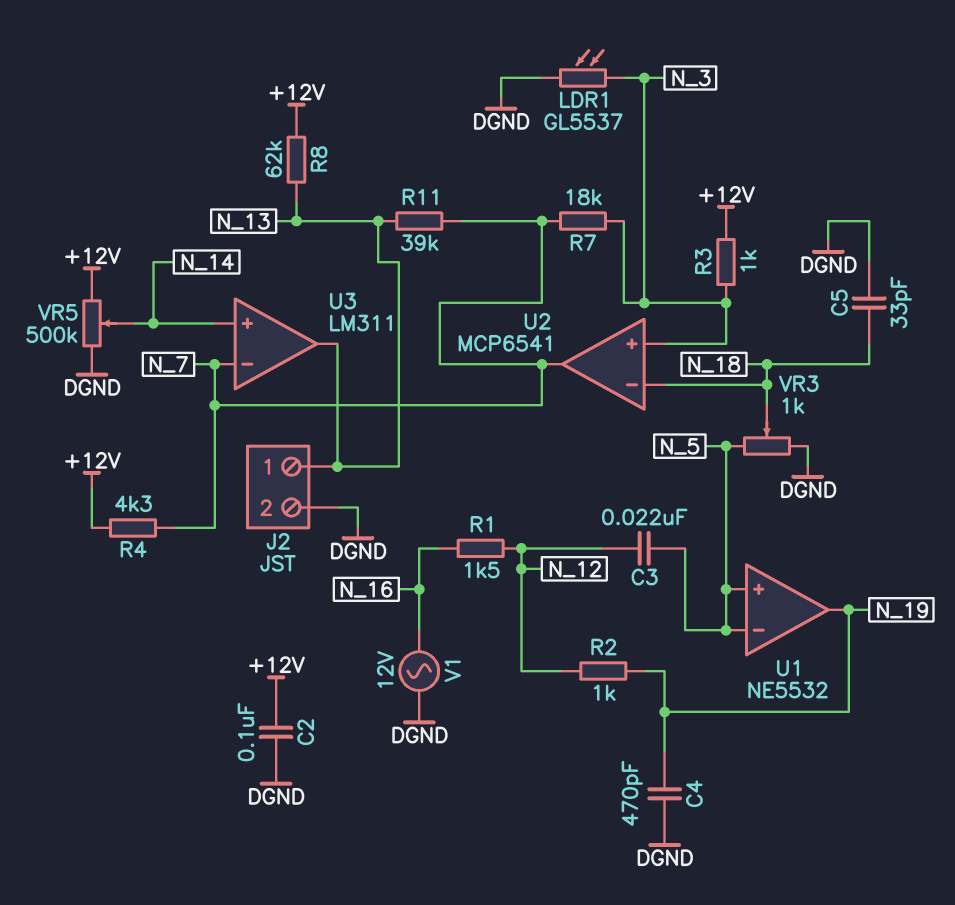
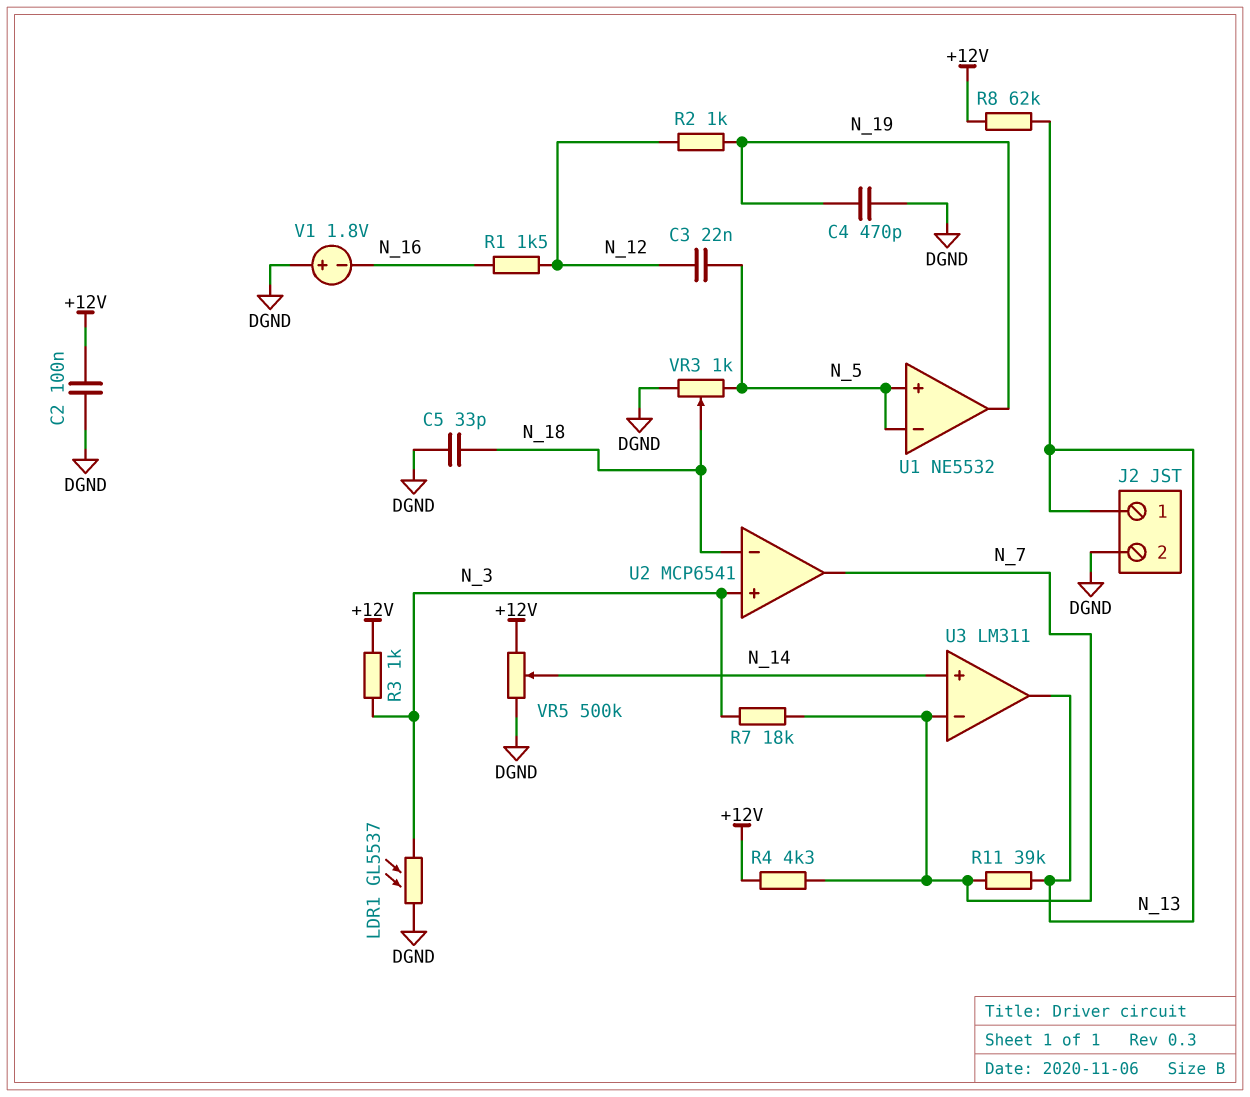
V1: AC 12V (DGND, N_16) -> 1.8V (plus DGND, minus N_16)

